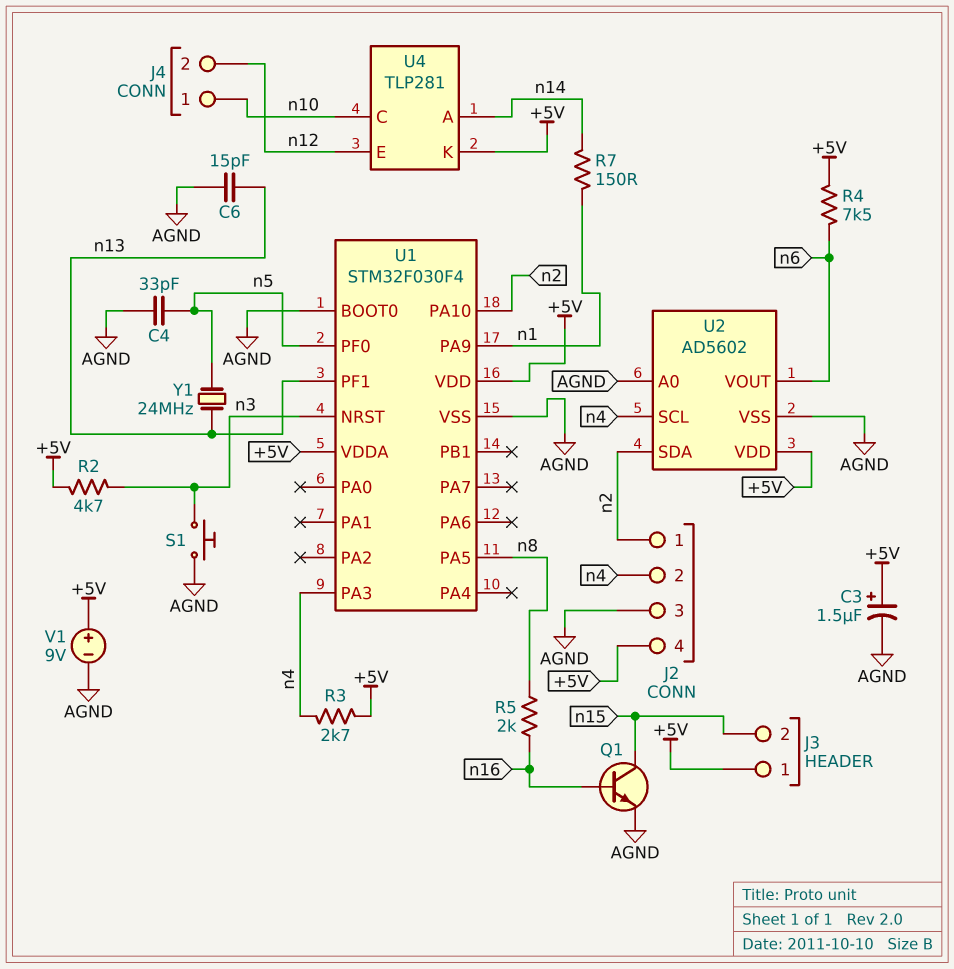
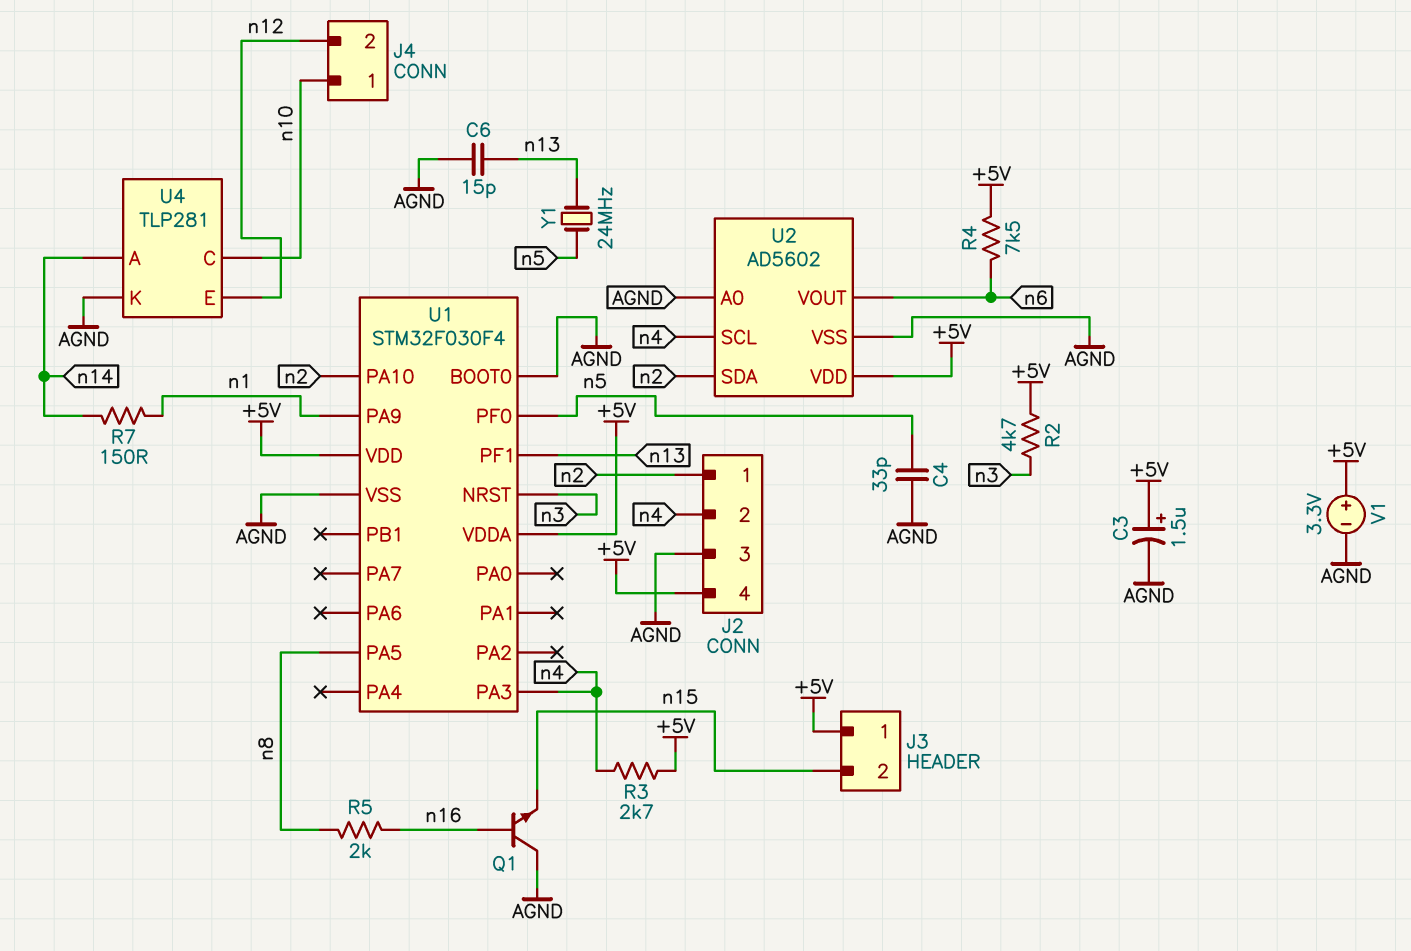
Q1: NPN (B n16, C n15, E AGND) -> NPN (B n16, C AGND, E n15)
S1: button (AGND, n3) -> none
U4 pin K: +5V -> AGND
V1: 9V (plus +5V, minus AGND) -> 3.3V (plus +5V, minus AGND)

